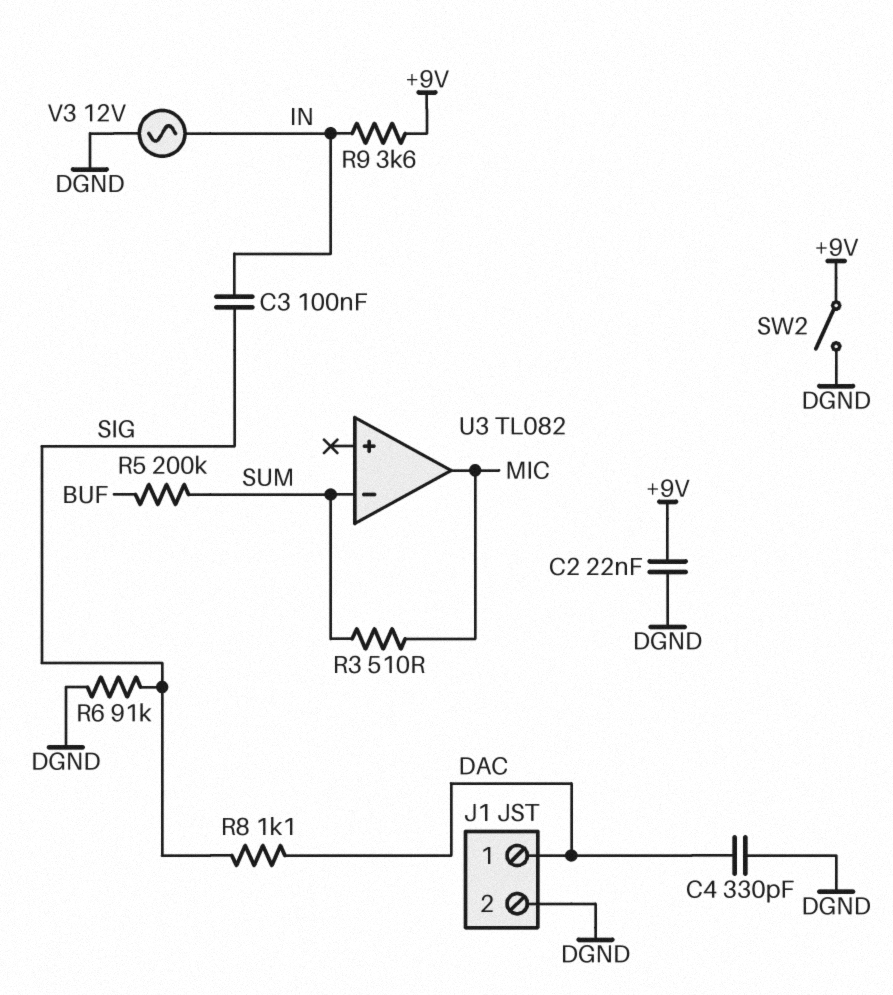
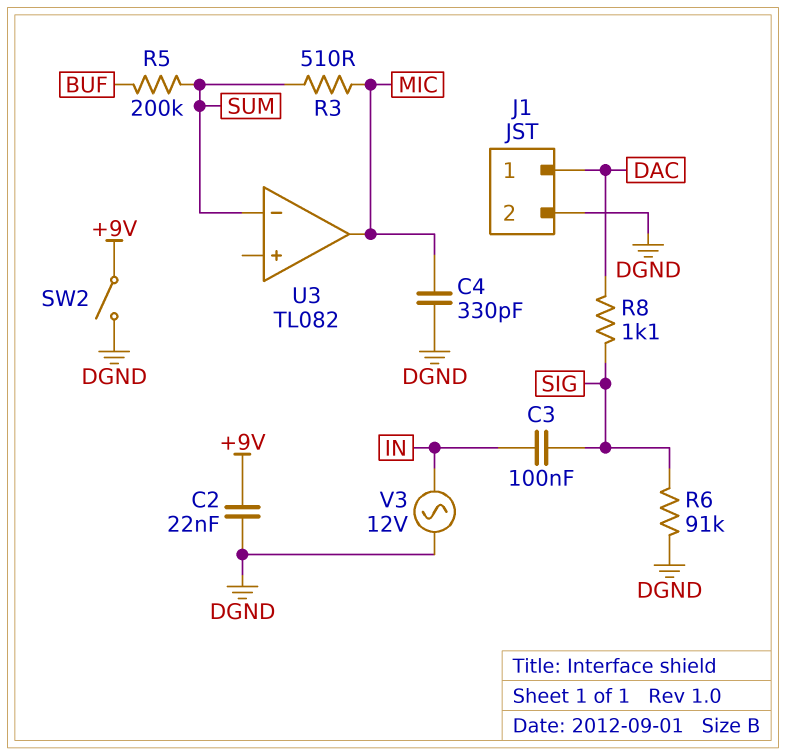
C4: 330pF (DAC, DGND) -> 330pF (DGND, MIC)
R9: 3.6k (+9V, IN) -> none

